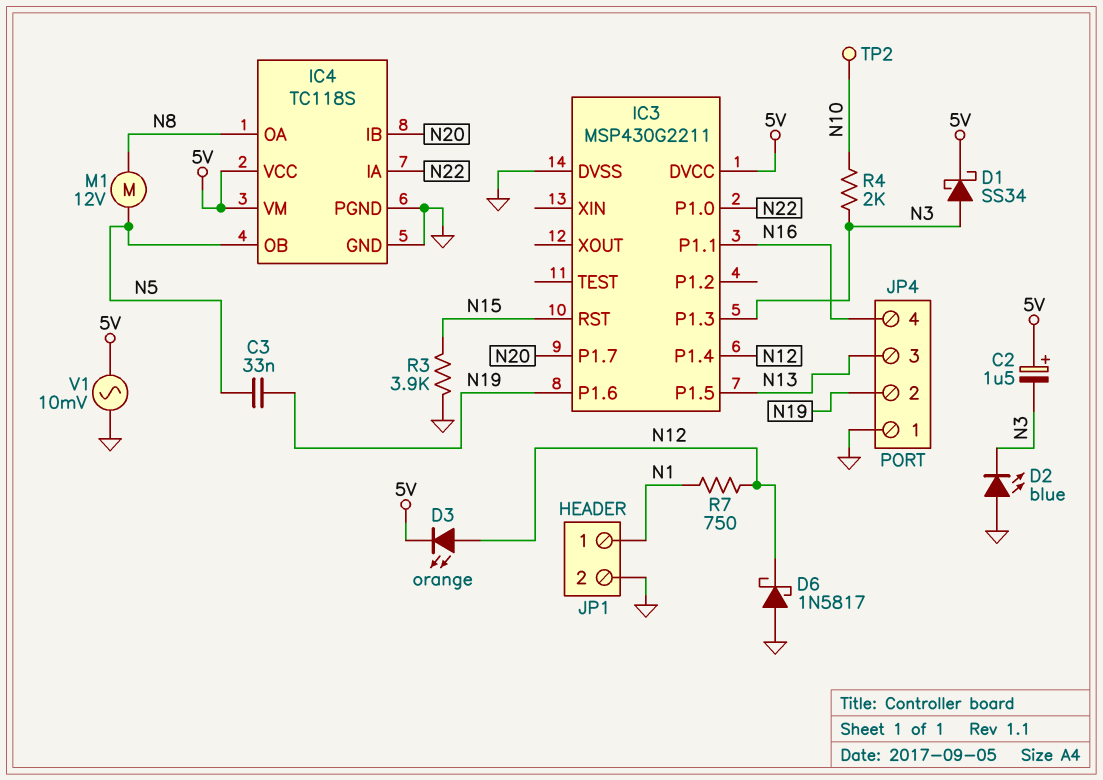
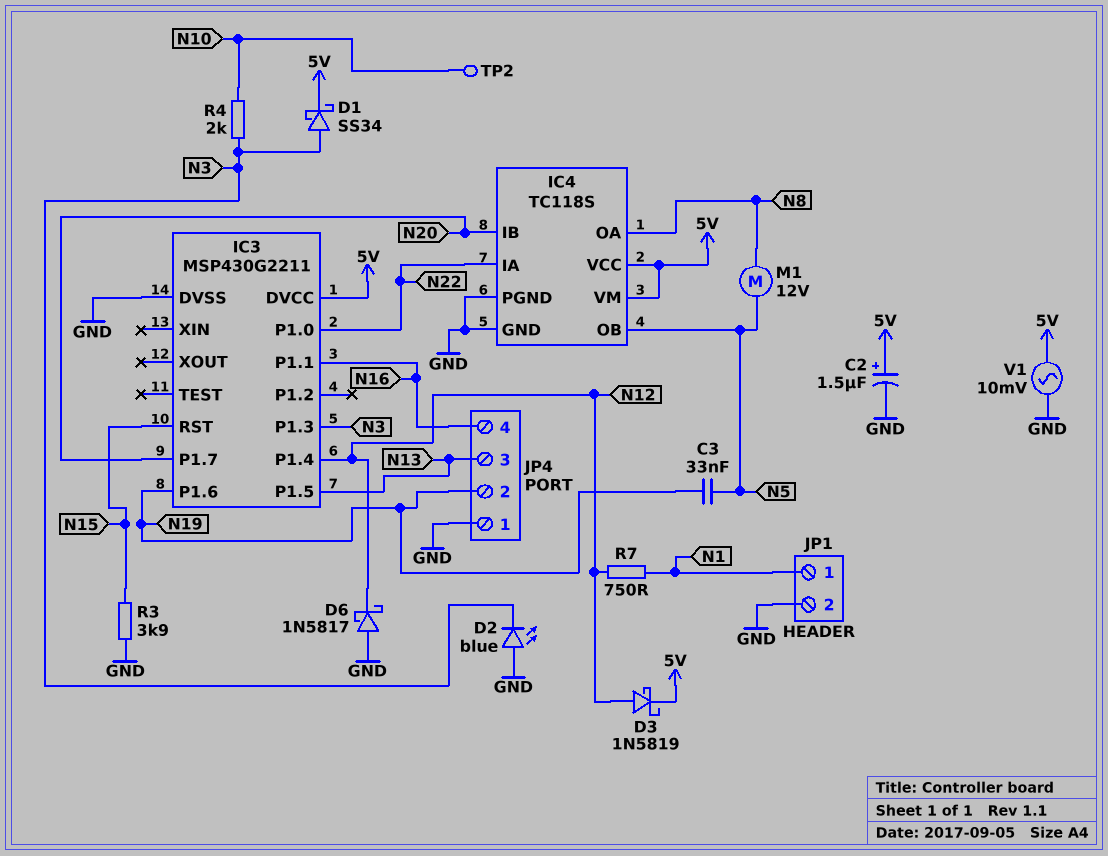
C2: 1.5uF (plus 5V, minus N3) -> 1.5uF (plus 5V, minus GND)
D3: LED orange (A N12, K 5V) -> schottky 1N5819 (A N12, K 5V)

